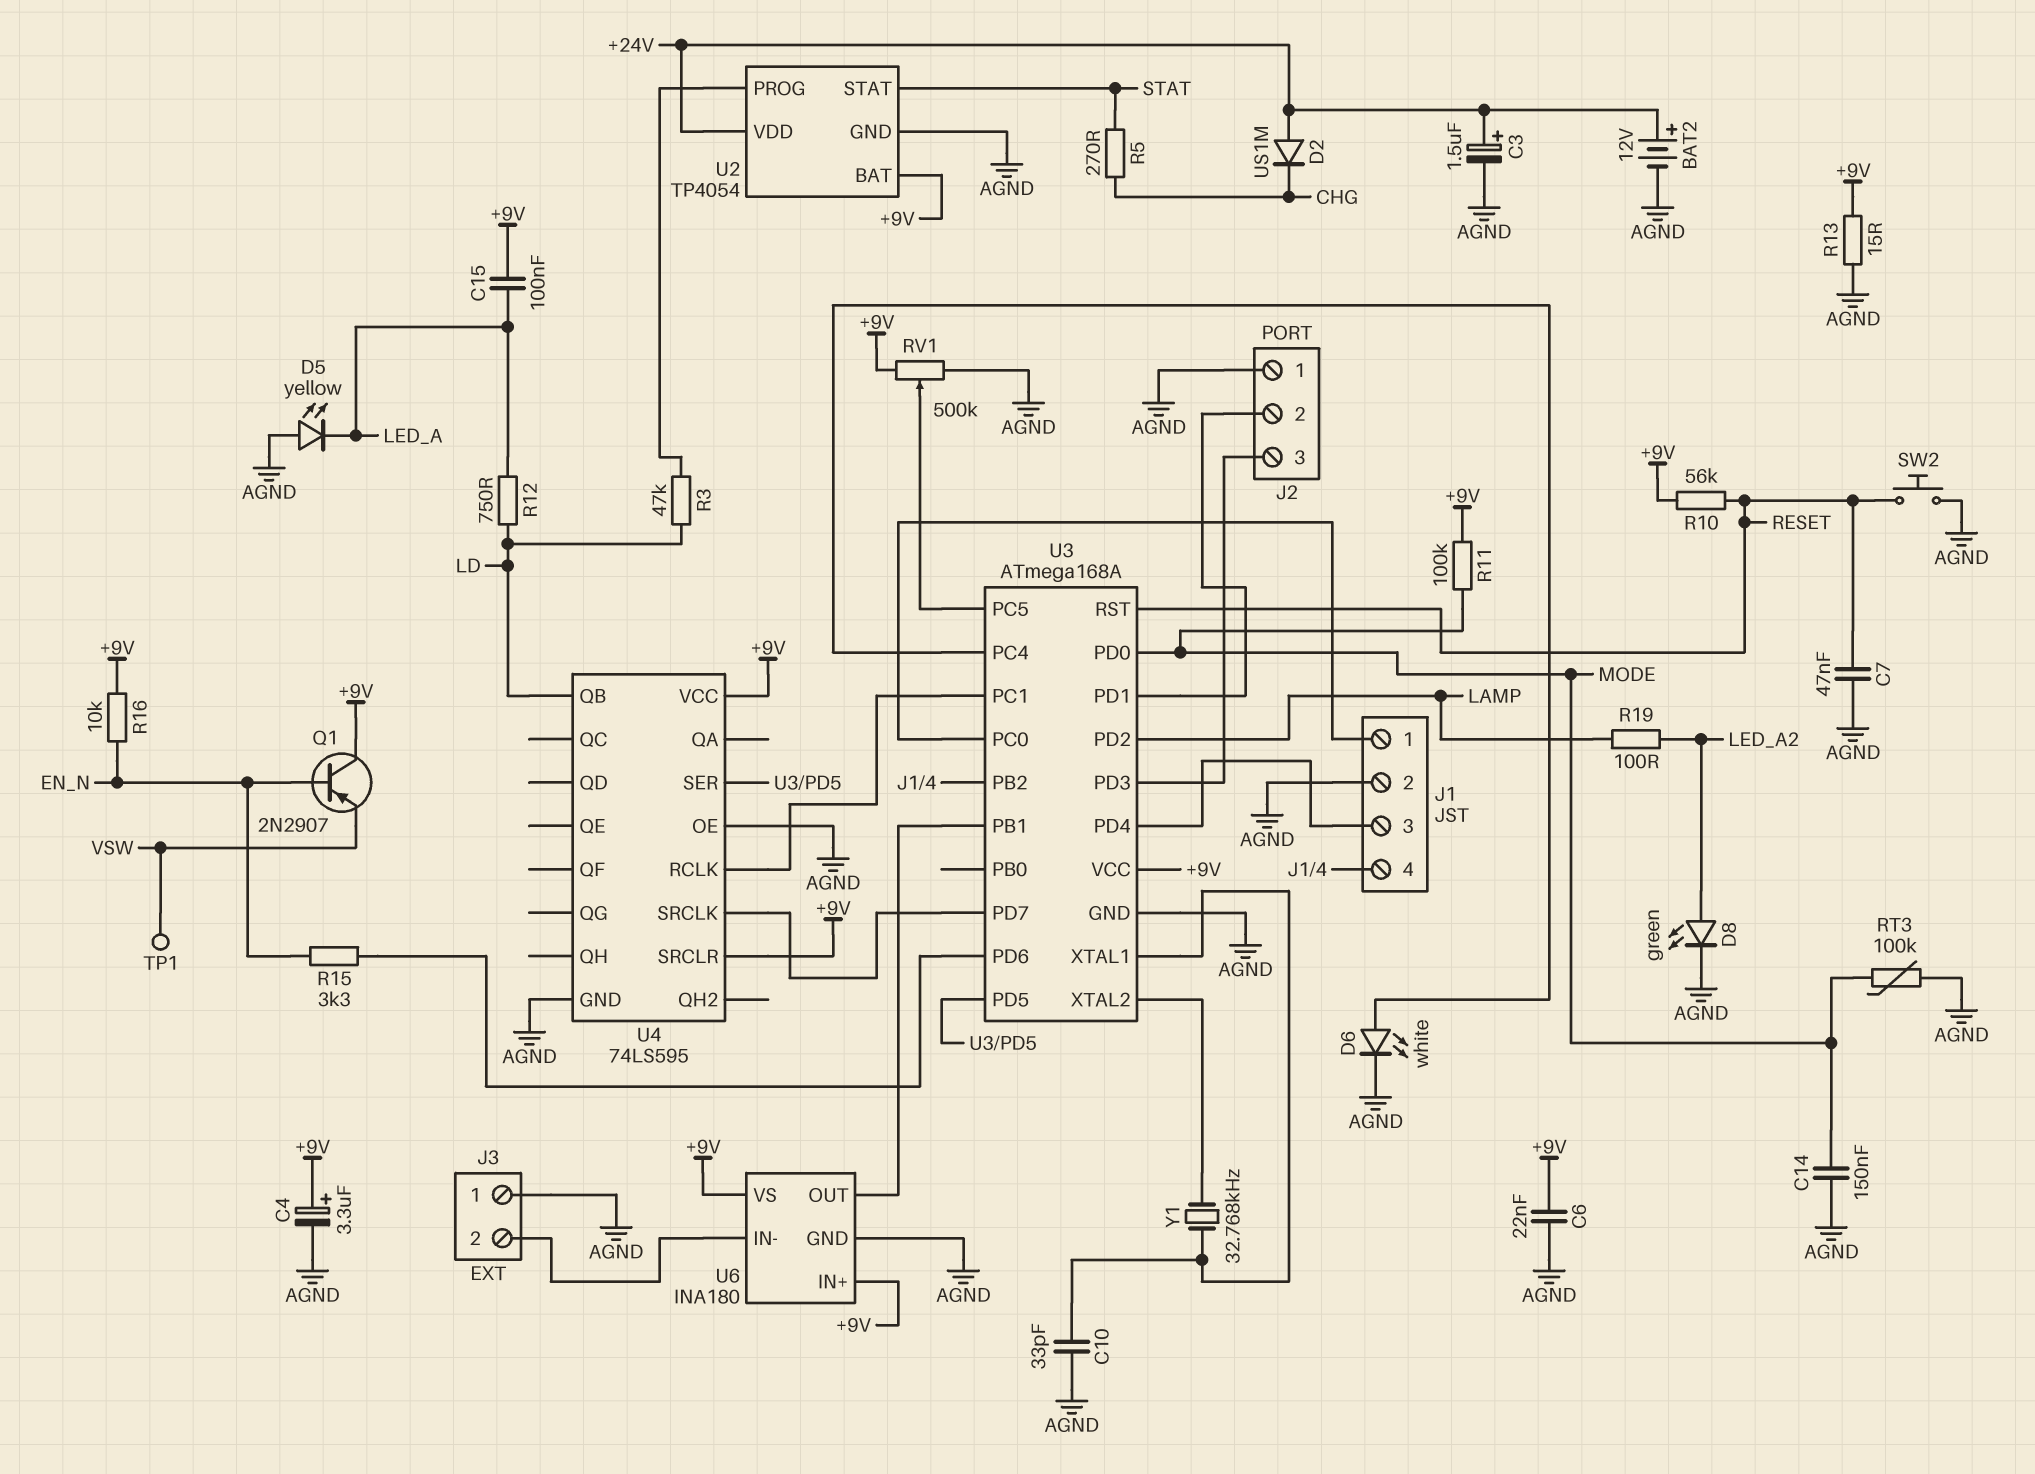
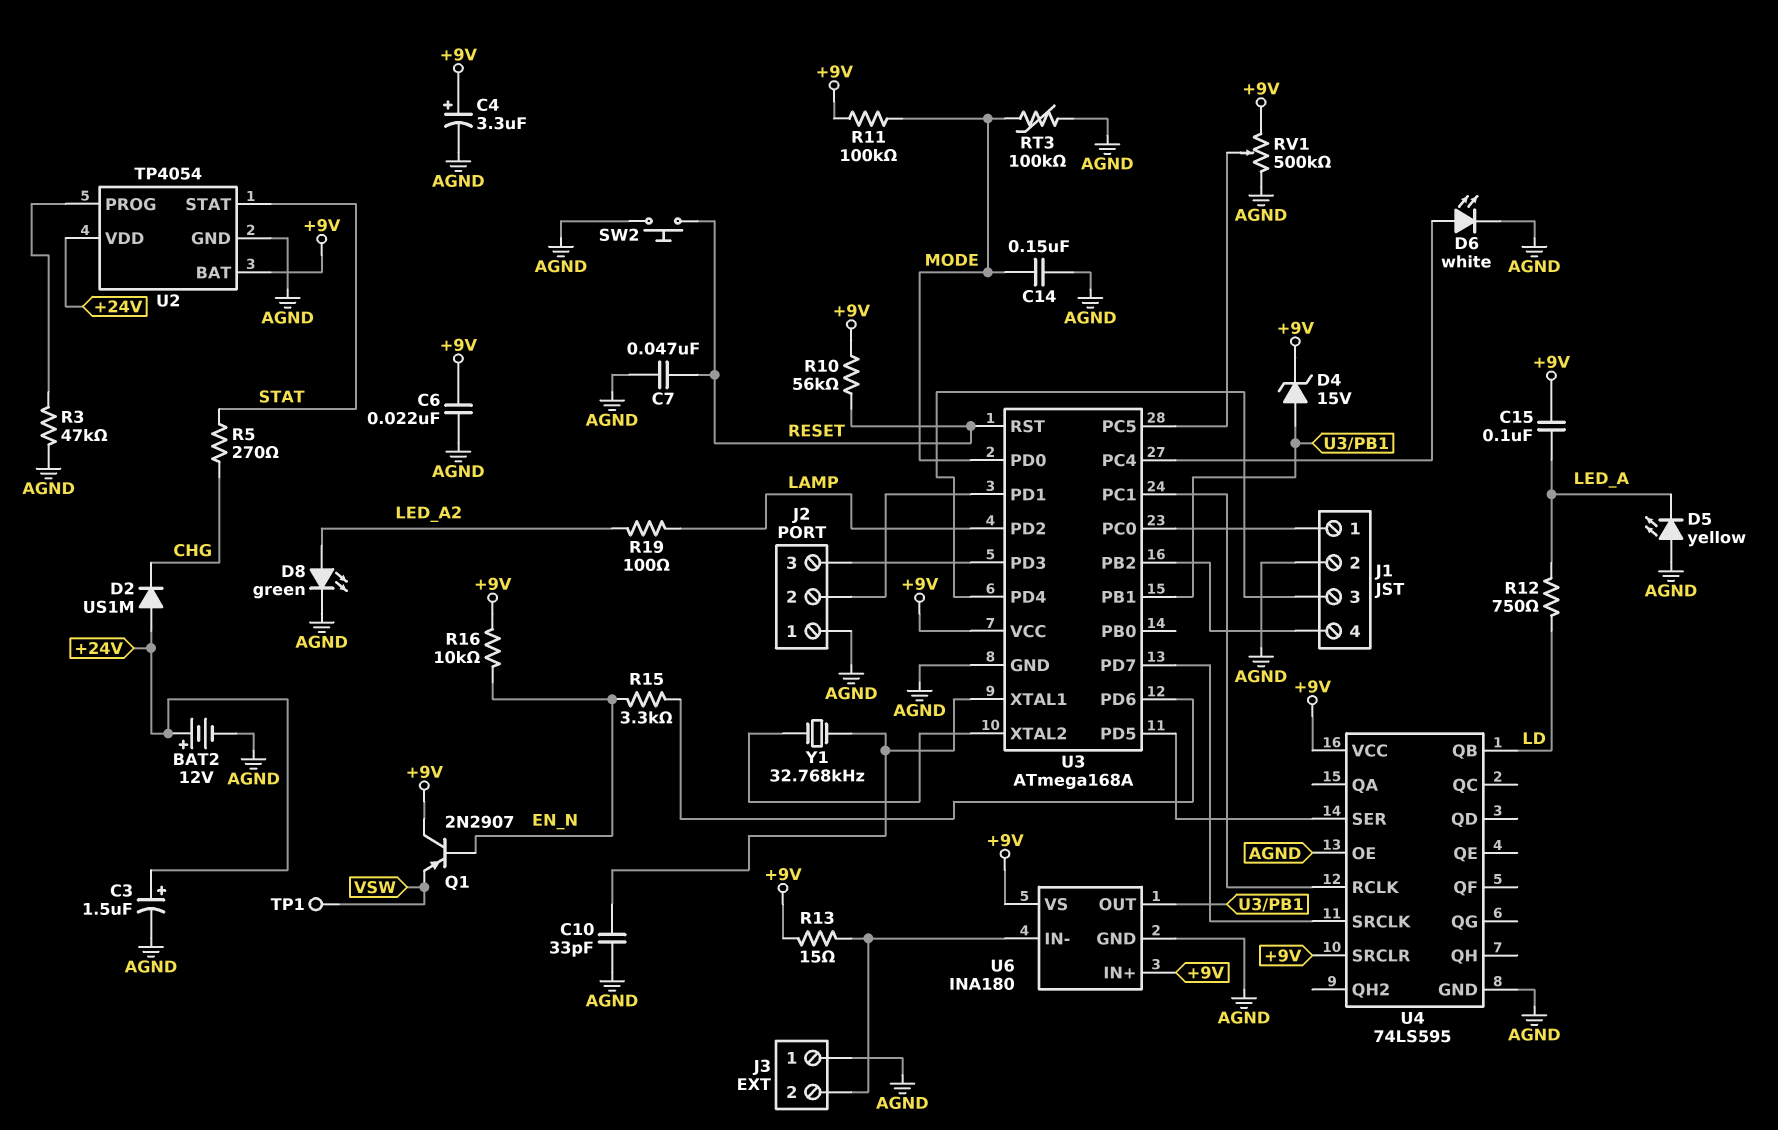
D4: none -> zener 15V (A U3/PB1, K +9V)
R3: 47k (LD, U2/PROG) -> 47k (AGND, U2/PROG)
R13: 15 (+9V, AGND) -> 15 (+9V, J3/2)

